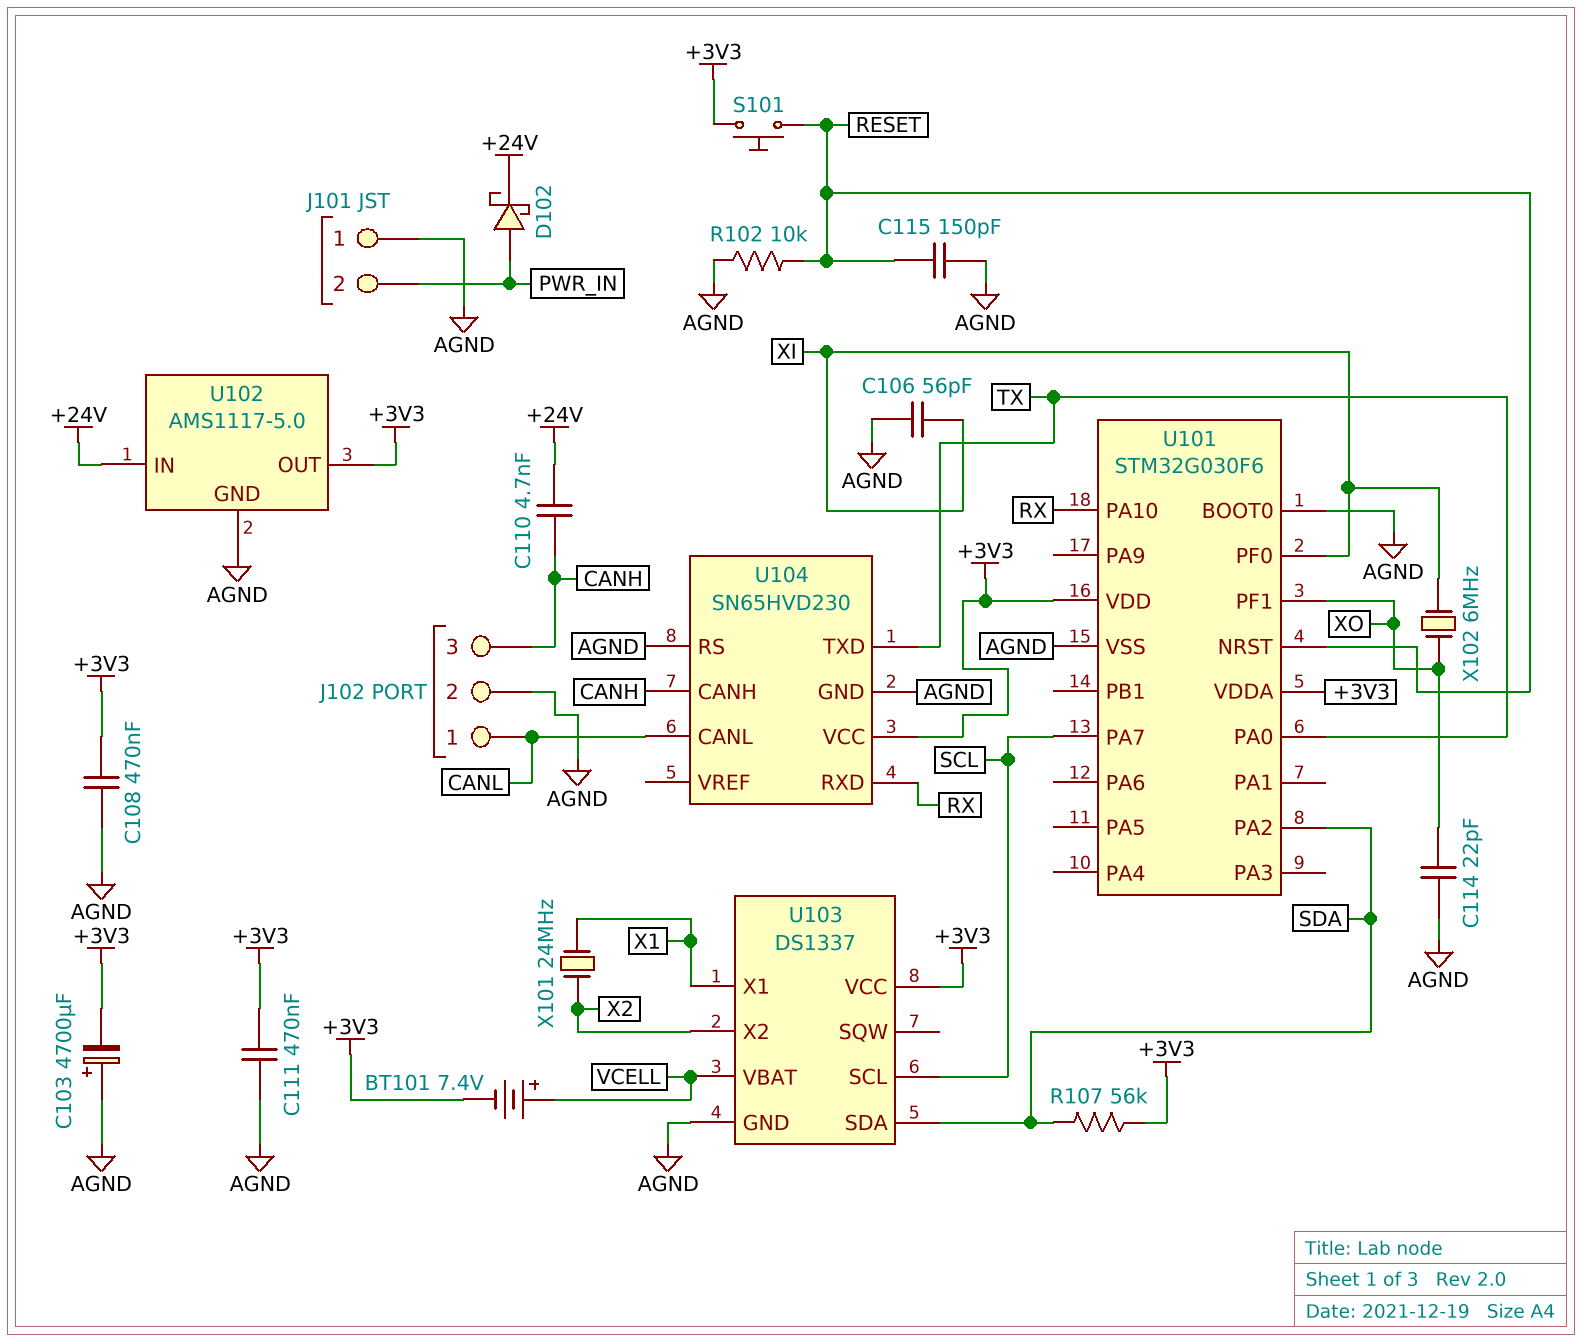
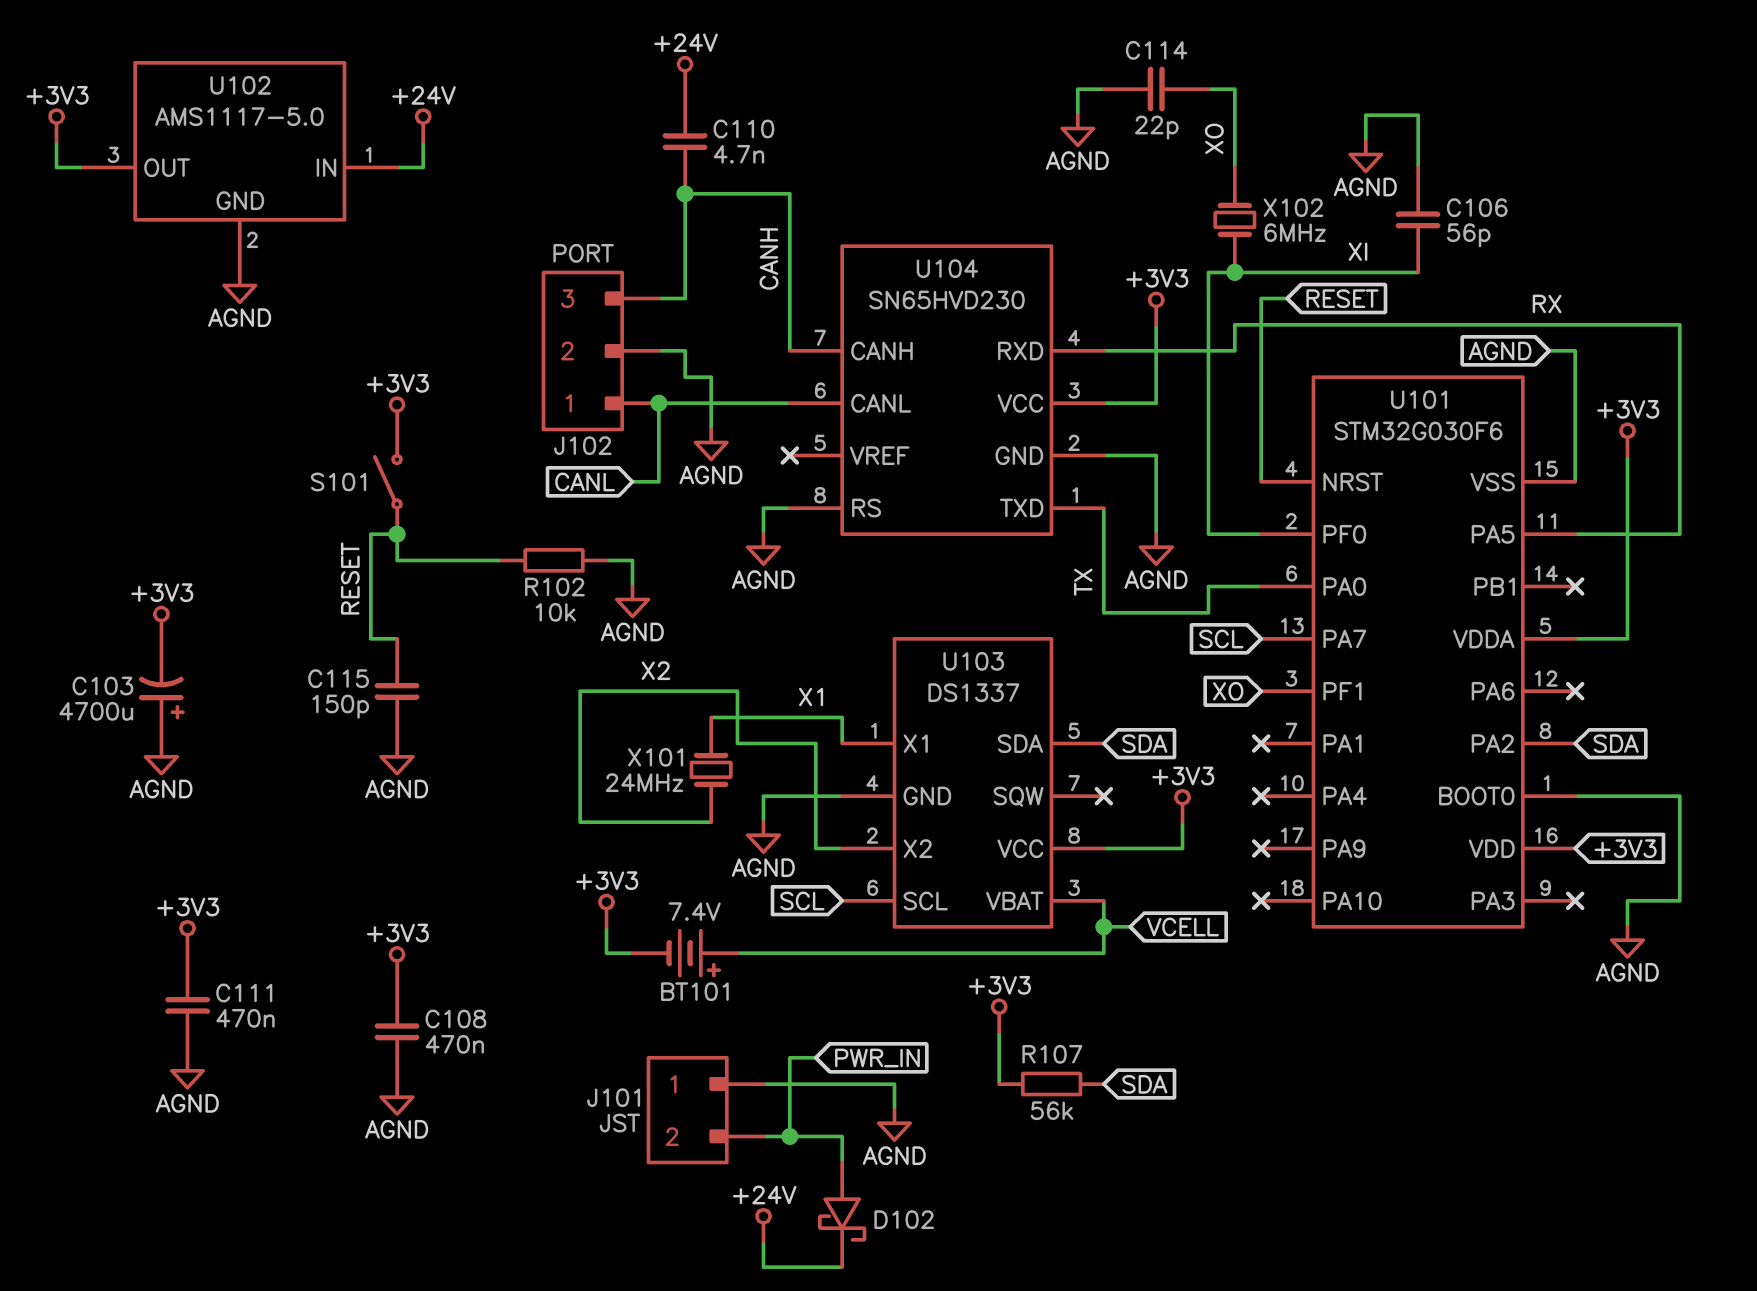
S101: button (+3V3, RESET) -> switch (+3V3, RESET)
U101 pin PA5: none -> RX
U101 pin PA10: RX -> none

